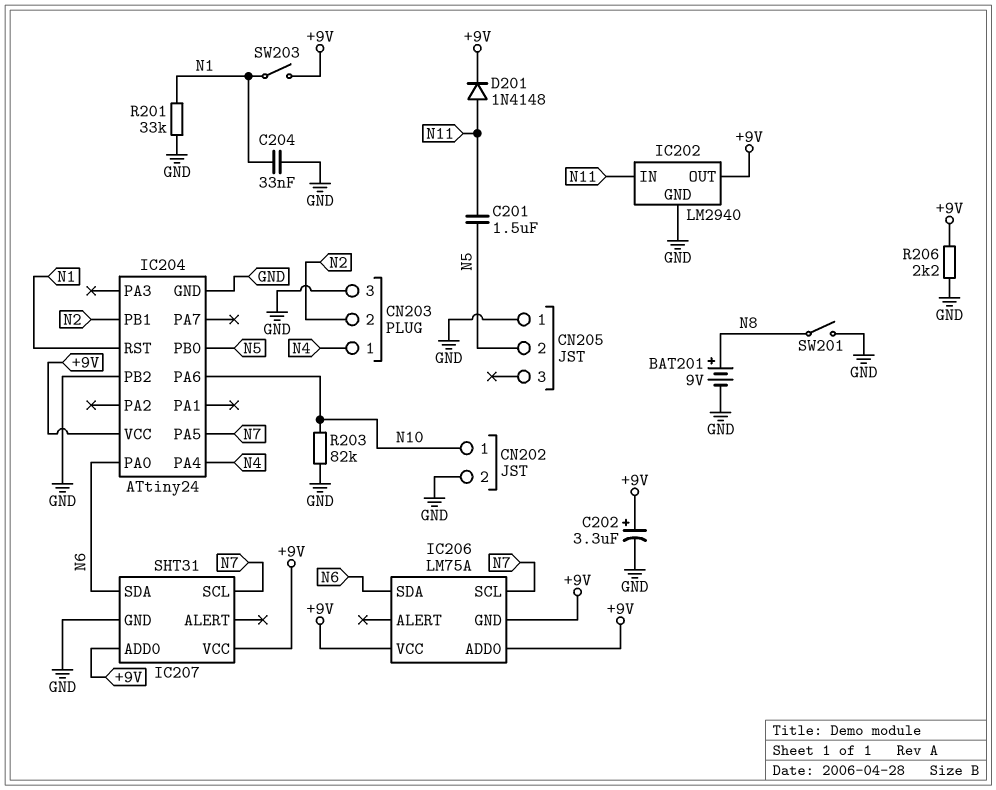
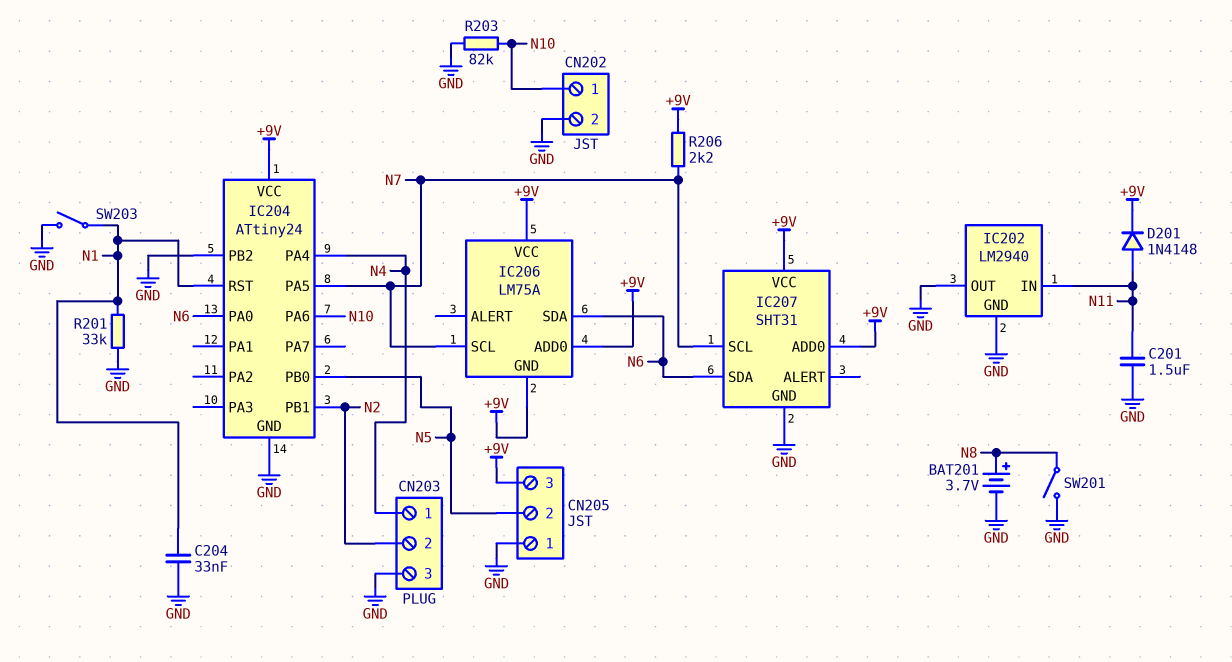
BAT201: 9V (plus N8, minus GND) -> 3.7V (plus N8, minus GND)
C201: 1.5uF (N5, N11) -> 1.5uF (GND, N11)
C202: 3.3uF (plus +9V, minus GND) -> none
CN205 pin 3: none -> +9V
IC202 pin OUT: +9V -> GND
R206: 2.2k (+9V, GND) -> 2.2k (+9V, N7)
SW203: switch (+9V, N1) -> switch (GND, N1)

